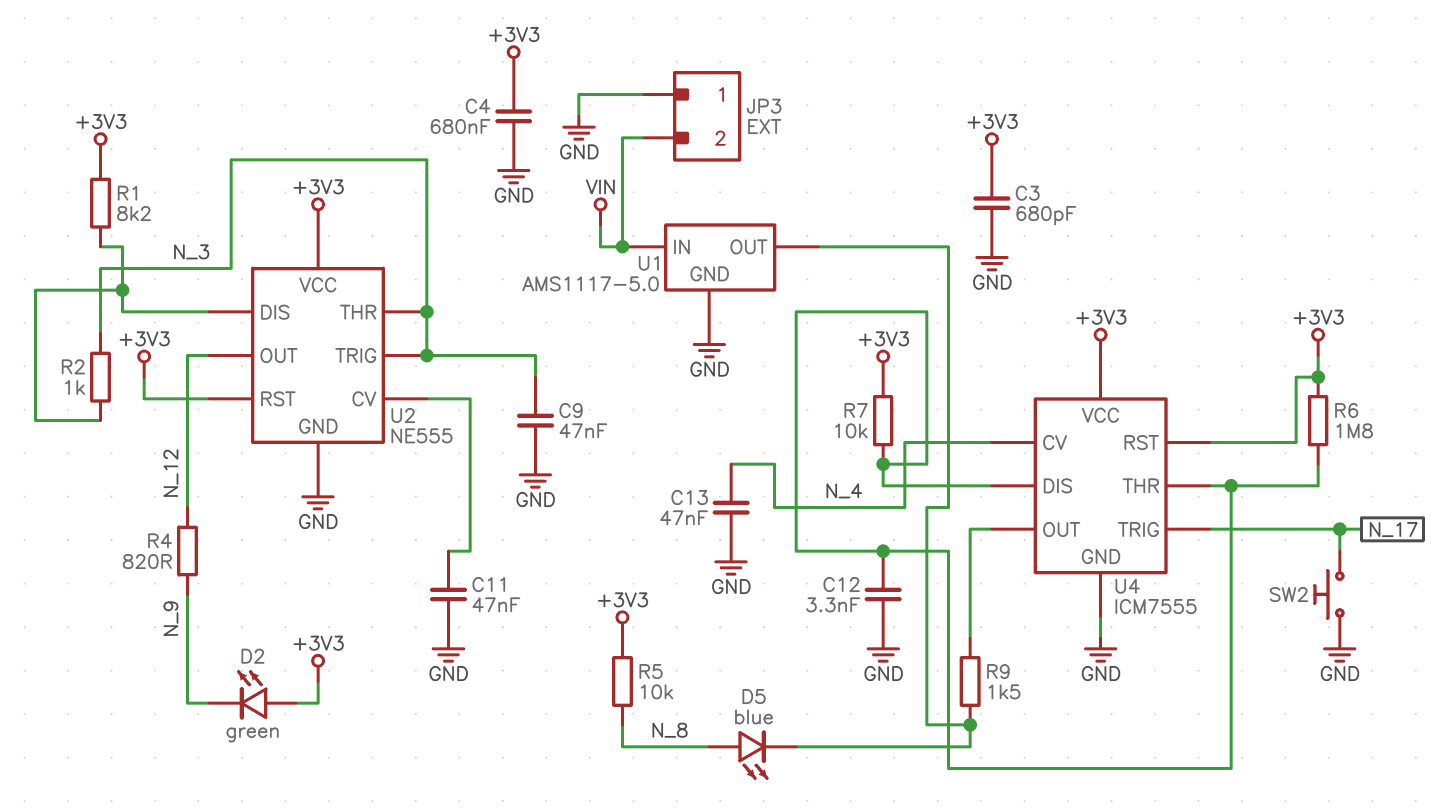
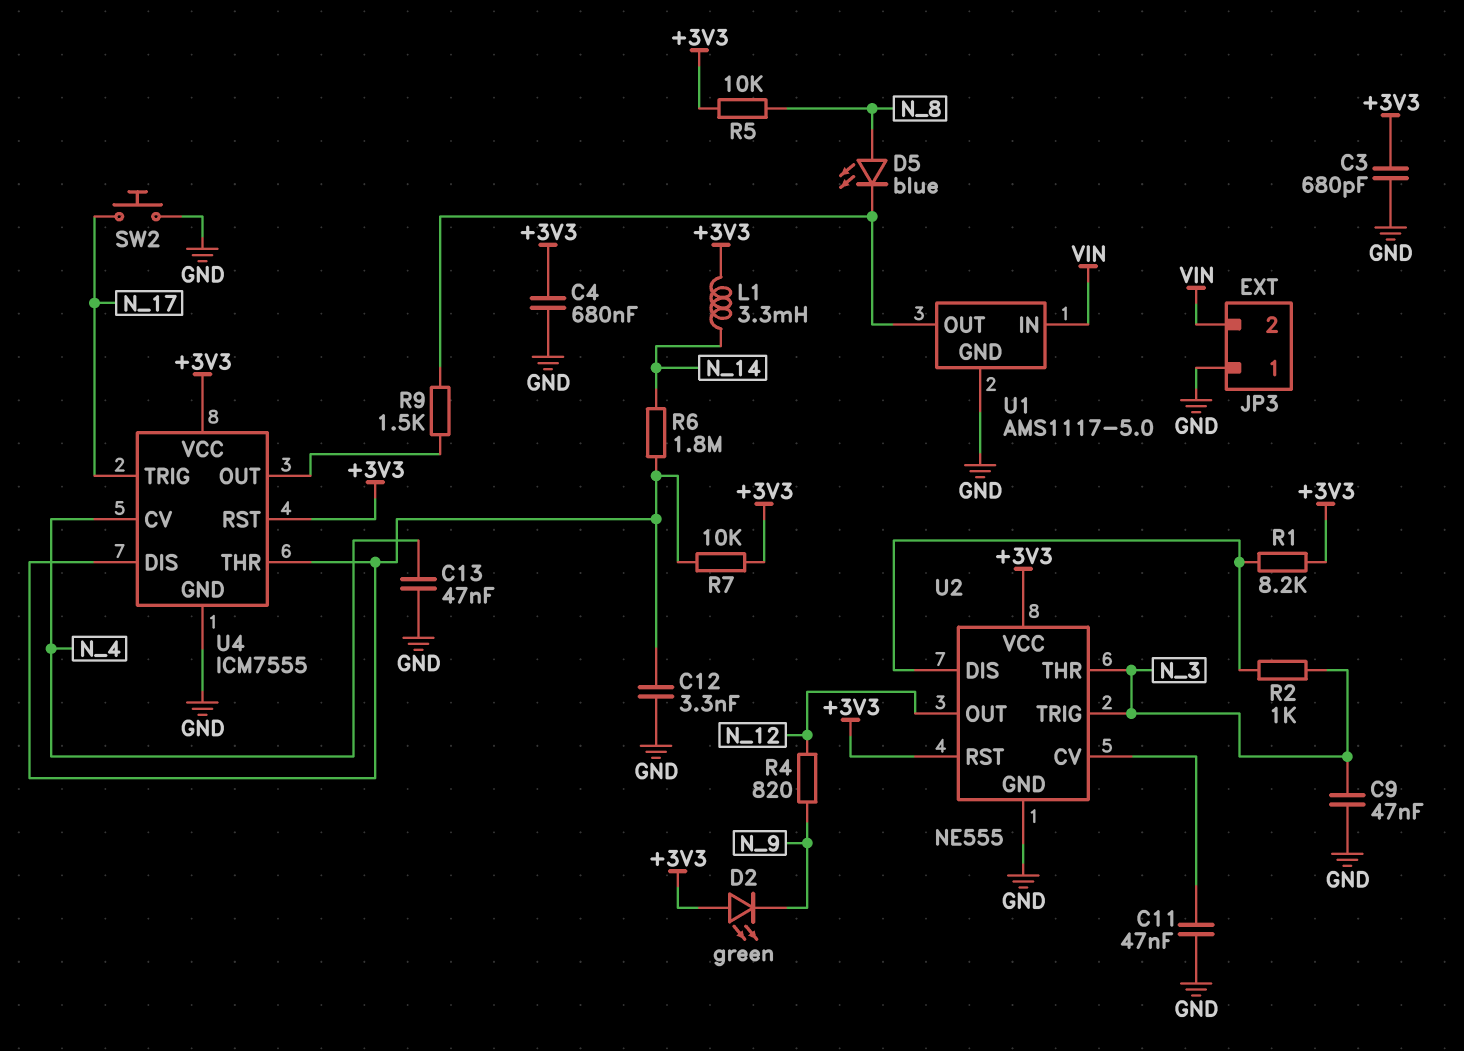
L1: none -> 3.3mH (+3V3, N_14)
R6: 1.8M (+3V3, U4/DIS) -> 1.8M (N_14, U4/DIS)

